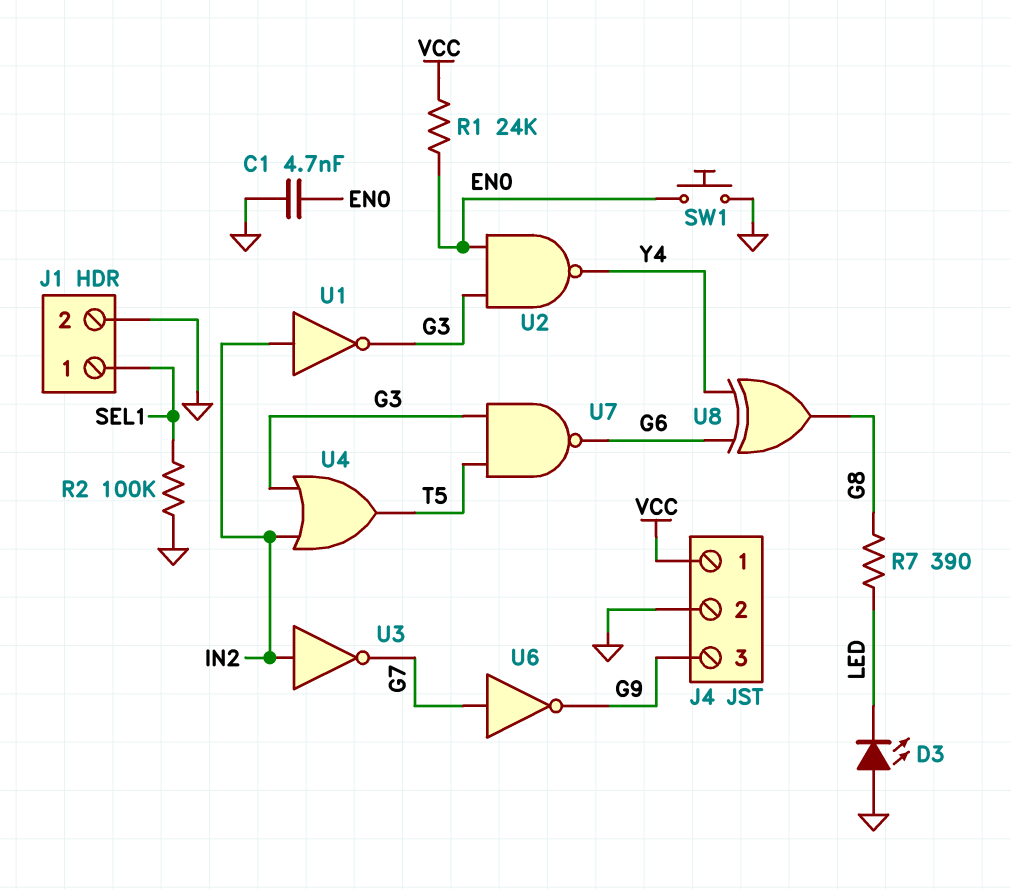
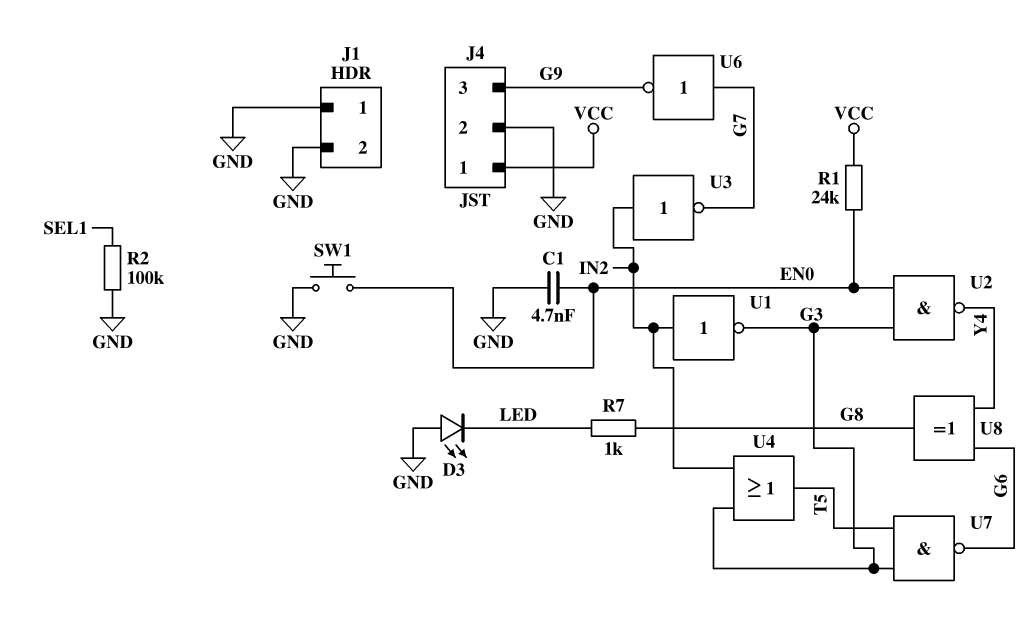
J1 pin 1: SEL1 -> GND
R7: 390 (G8, LED) -> 1k (G8, LED)

